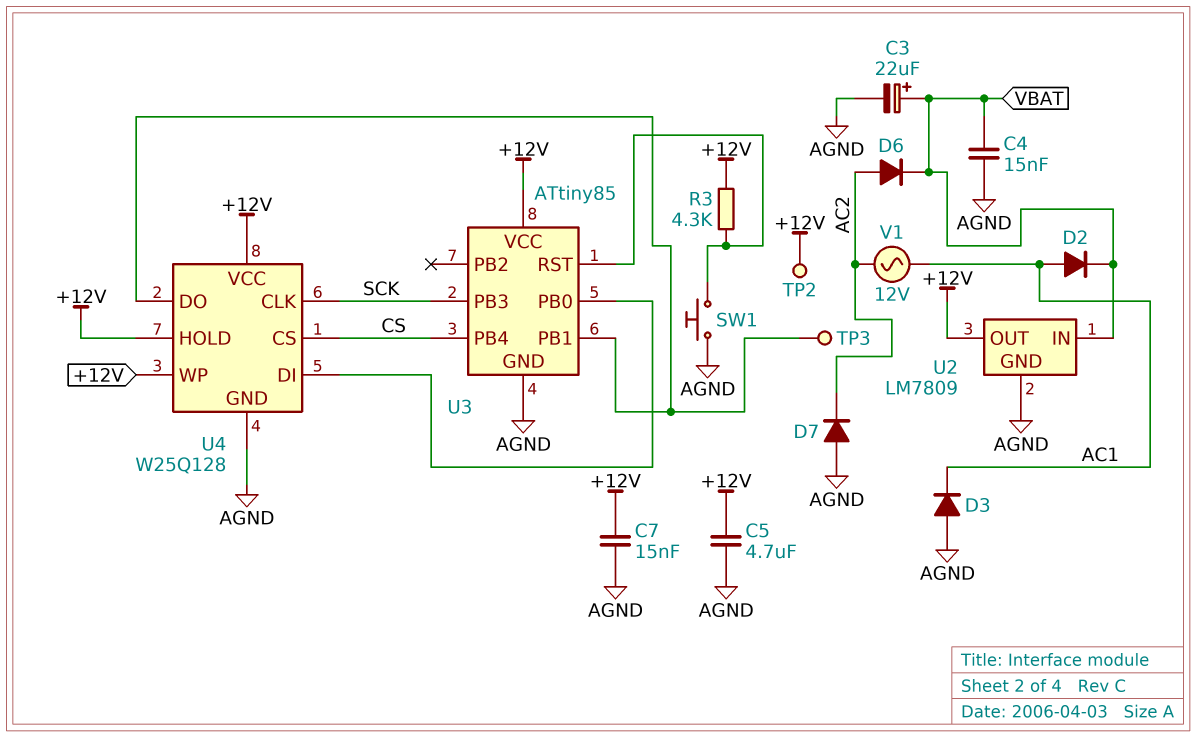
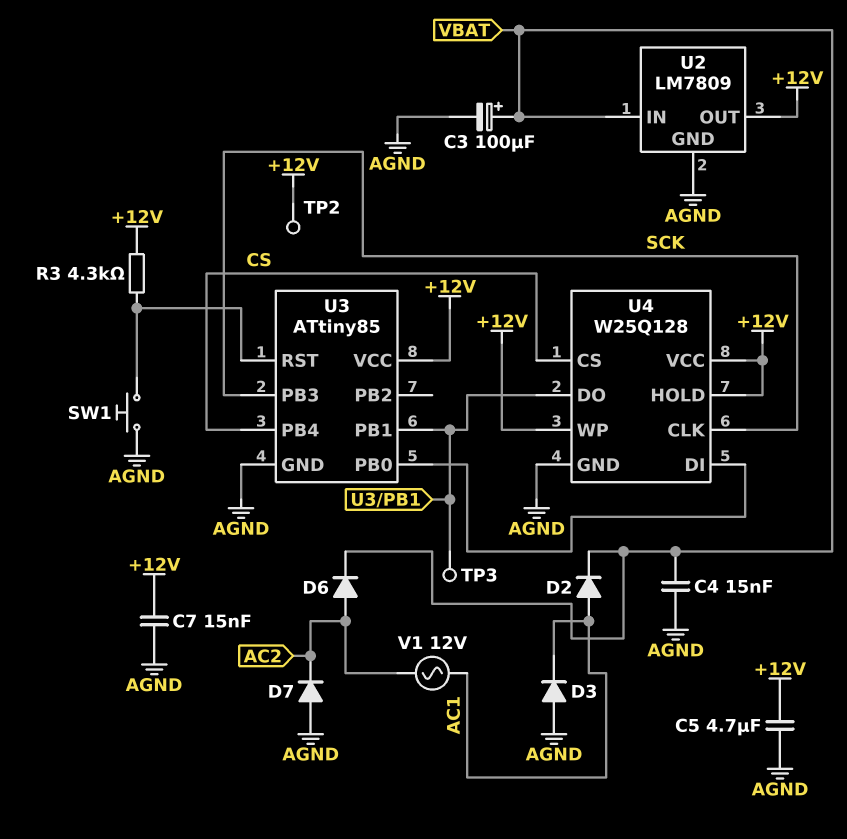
C3: 22uF (plus VBAT, minus AGND) -> 100uF (plus VBAT, minus AGND)

